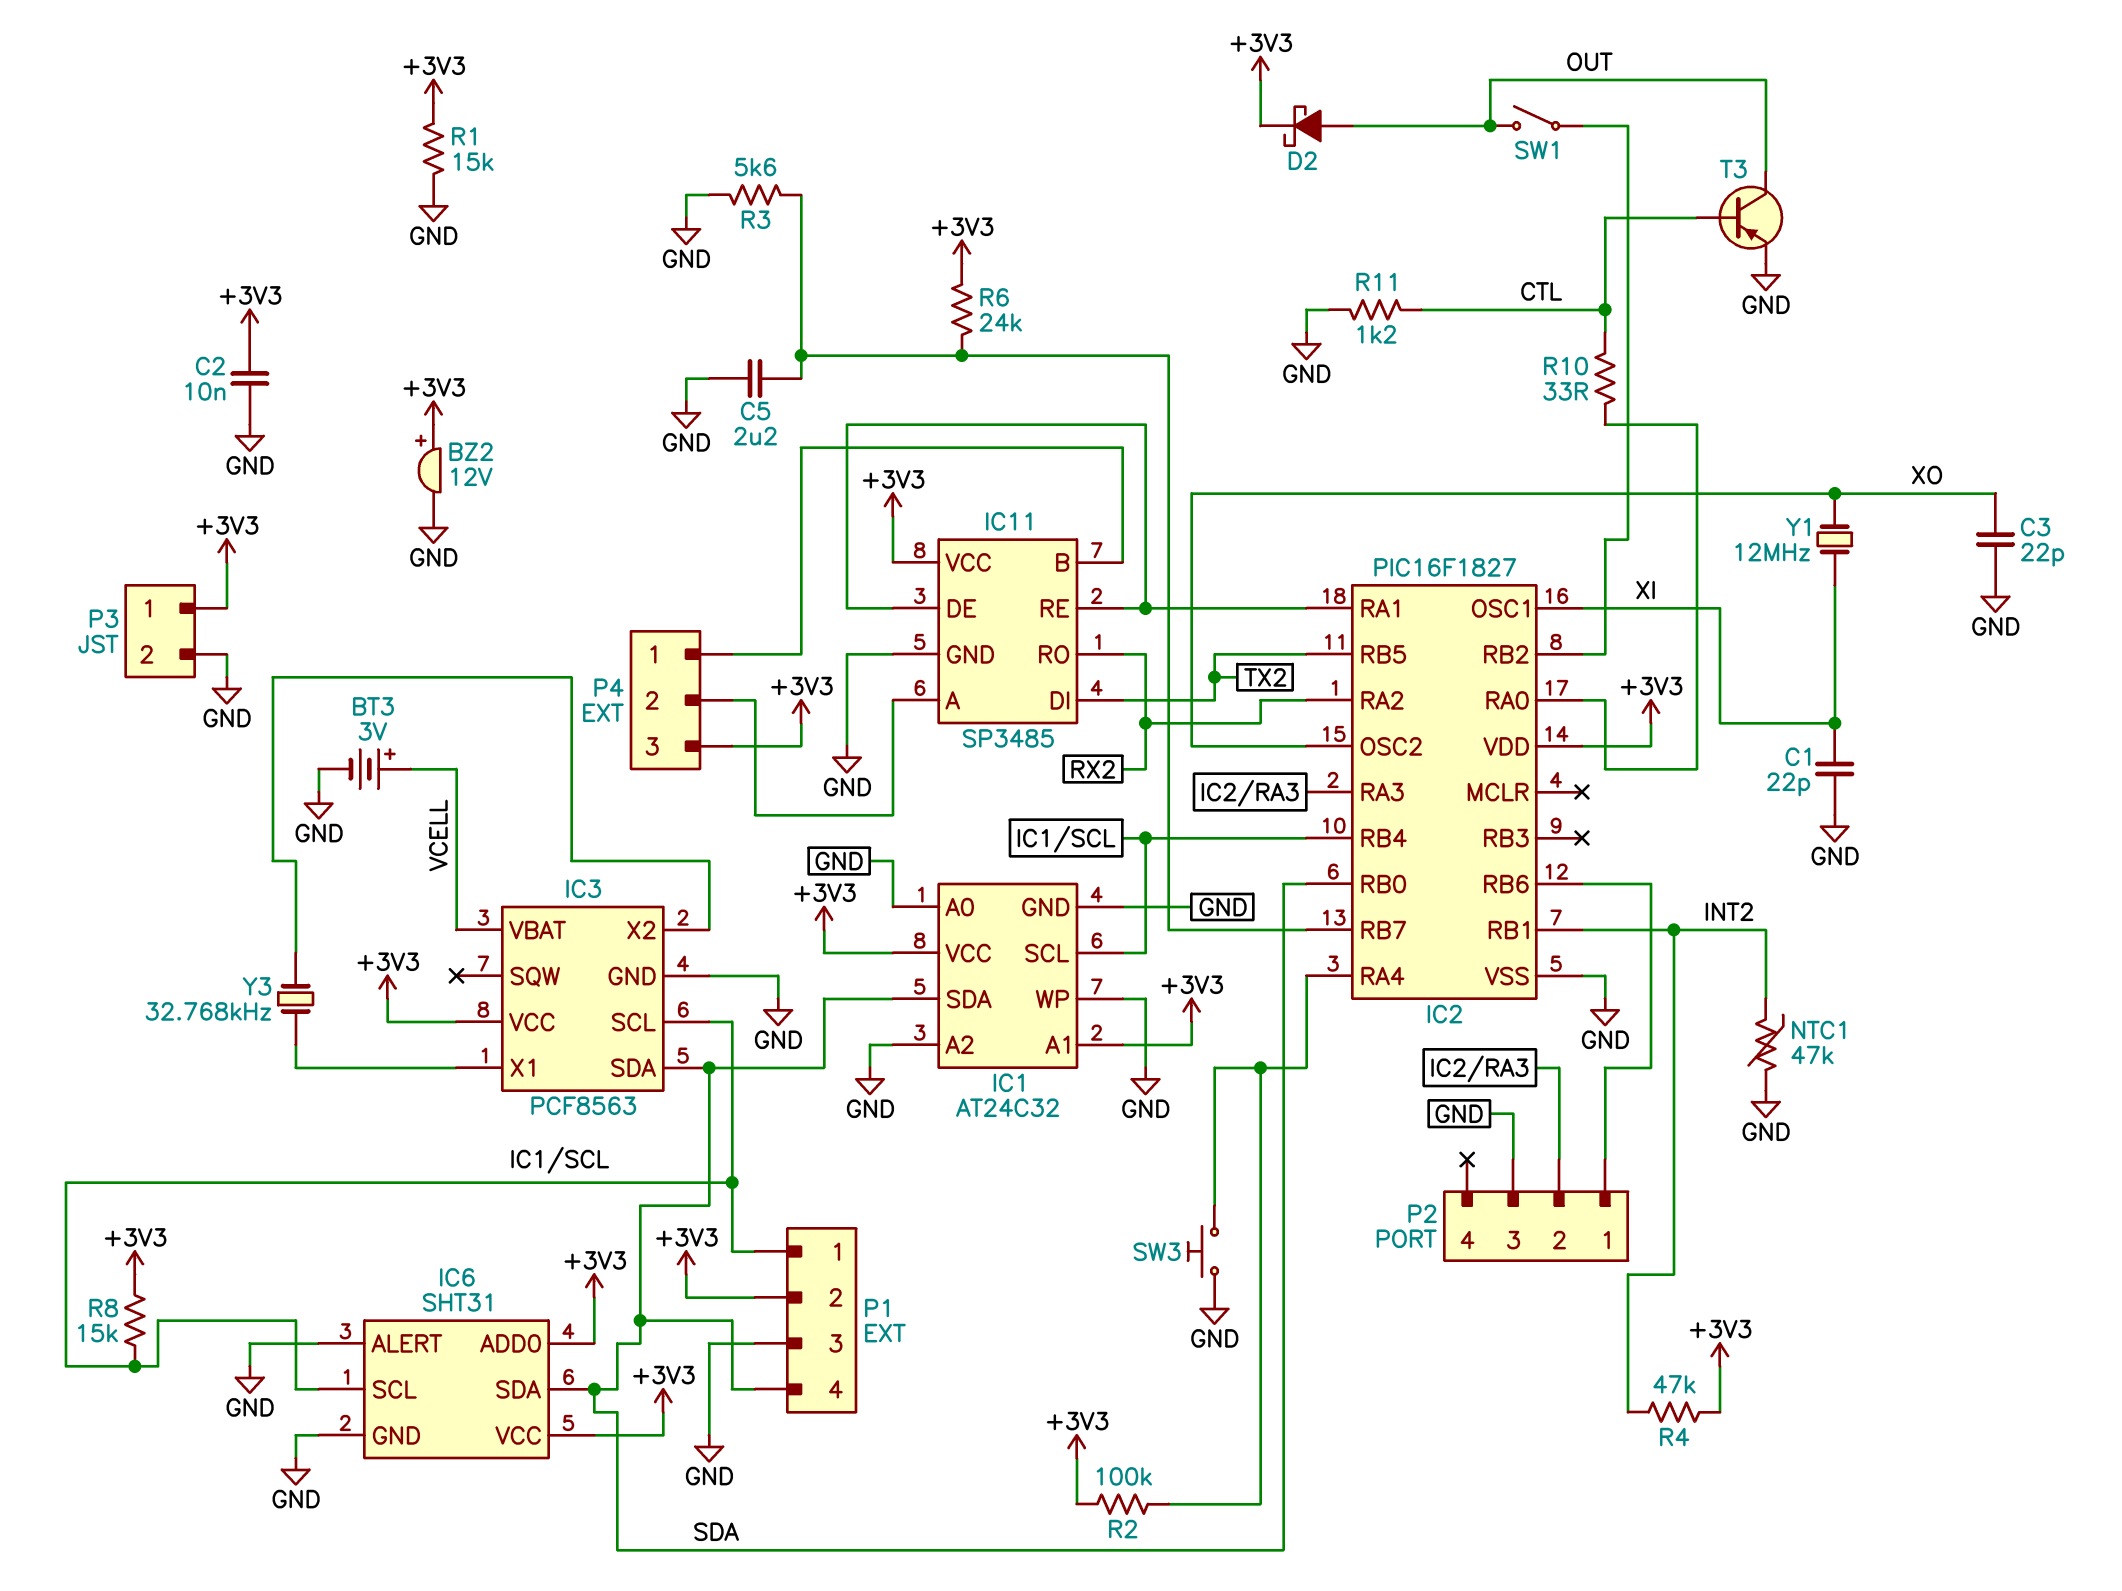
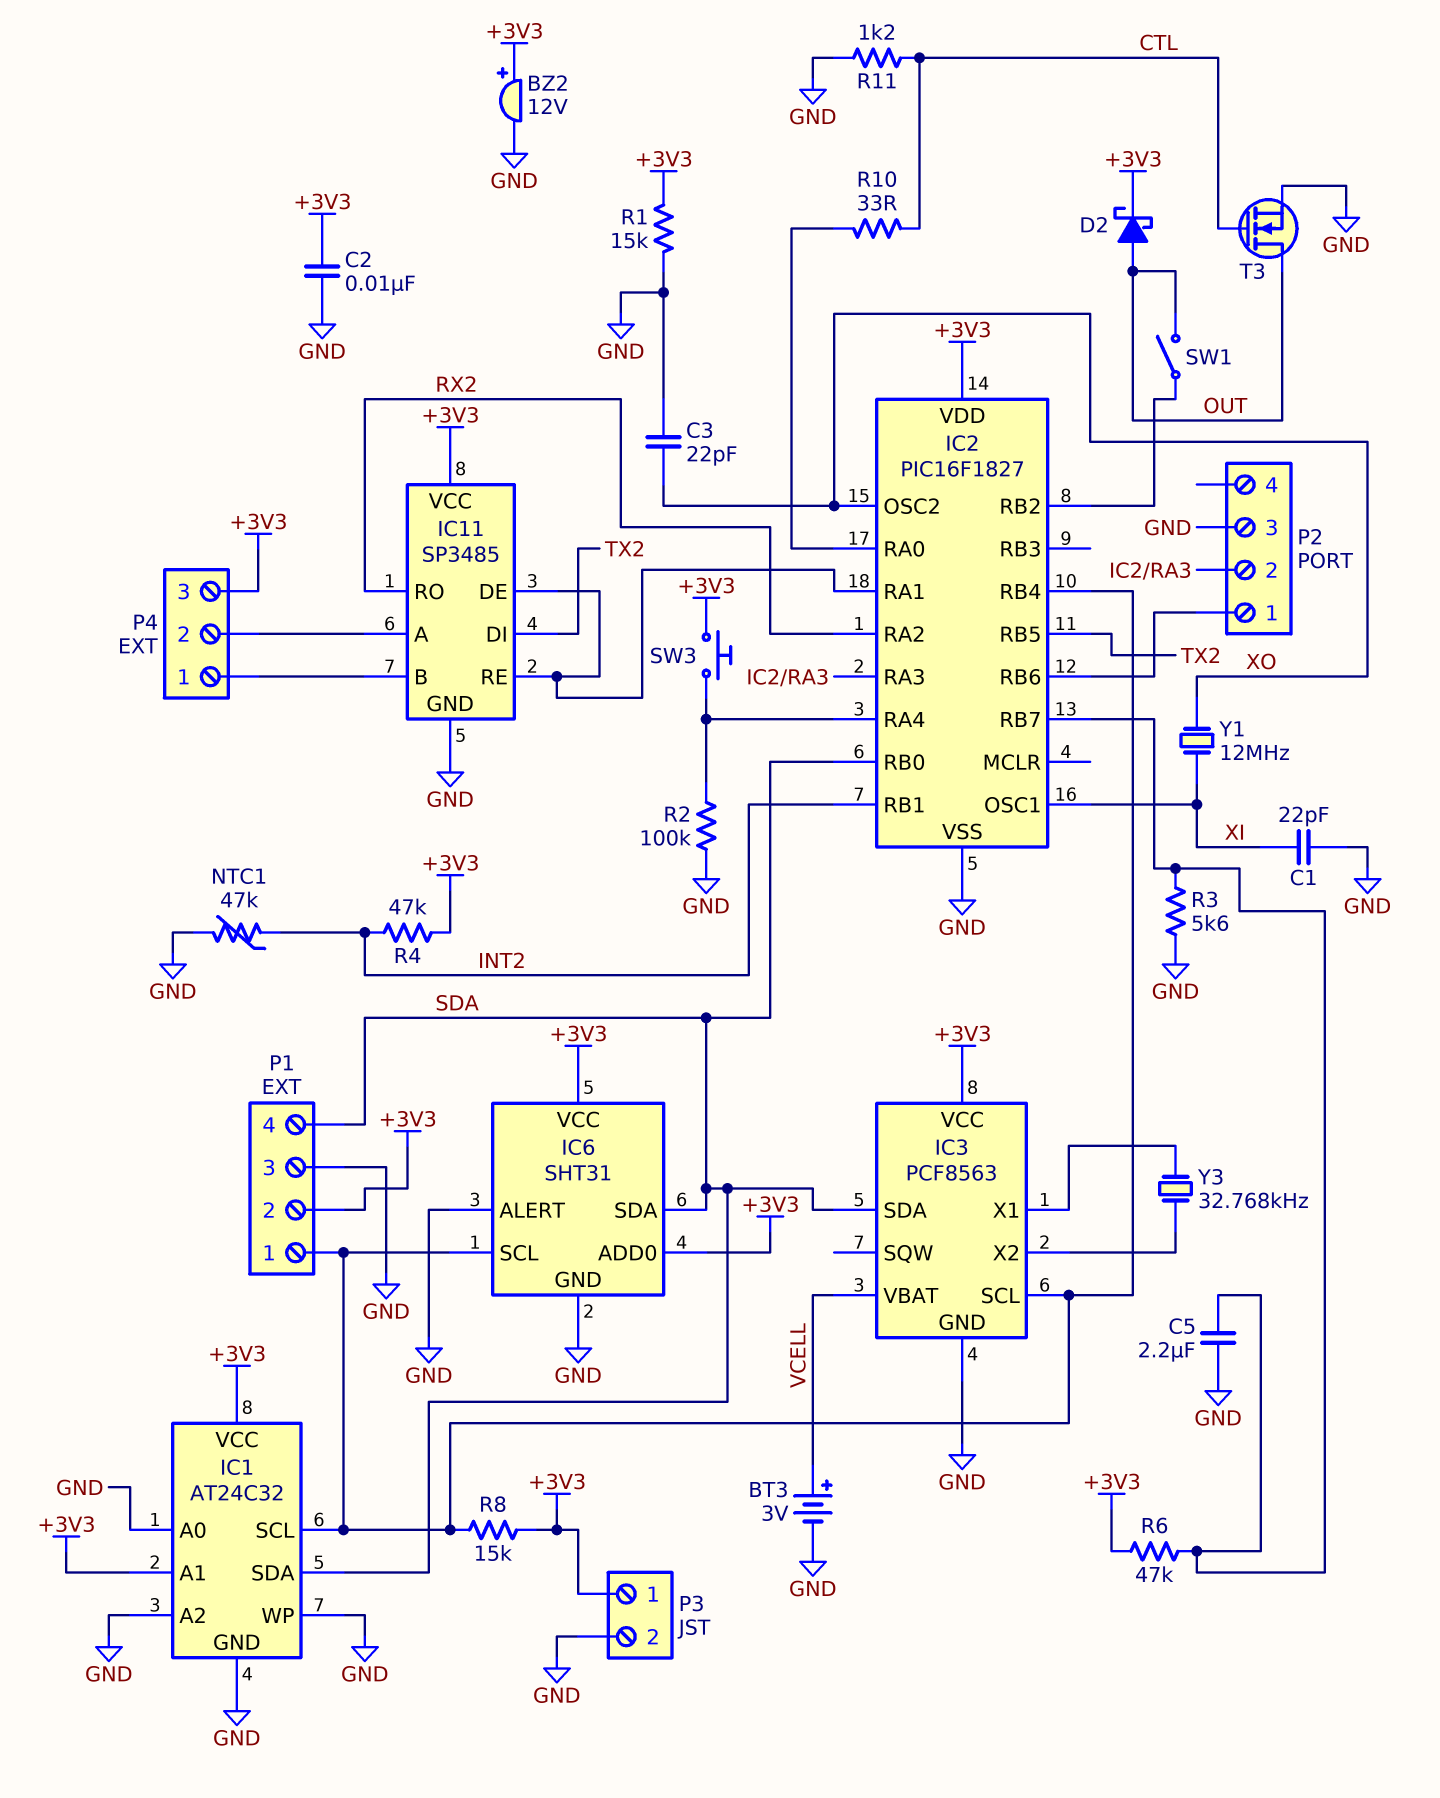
R2: 100k (+3V3, IC2/RA4) -> 100k (GND, IC2/RA4)
R6: 24k (+3V3, IC2/RB7) -> 47k (+3V3, IC2/RB7)
SW3: button (GND, IC2/RA4) -> button (+3V3, IC2/RA4)
T3: PNP (B CTL, C OUT, E GND) -> NMOS (G CTL, D OUT, S GND)

